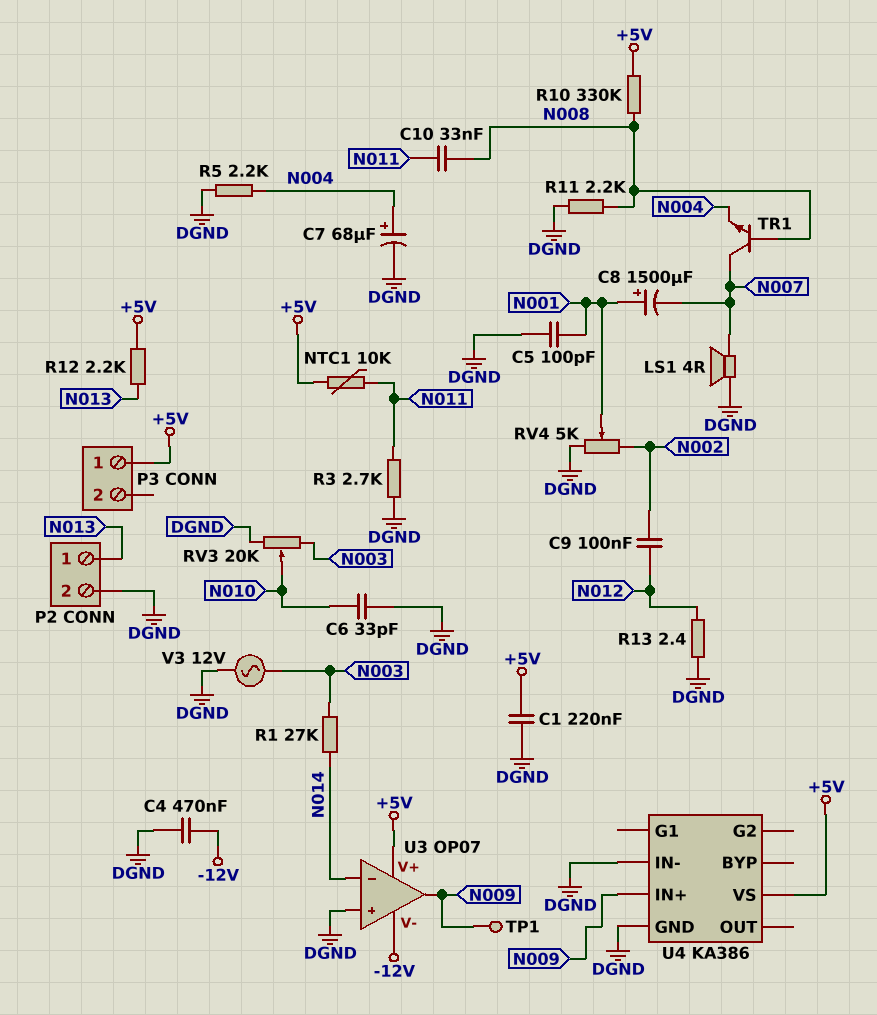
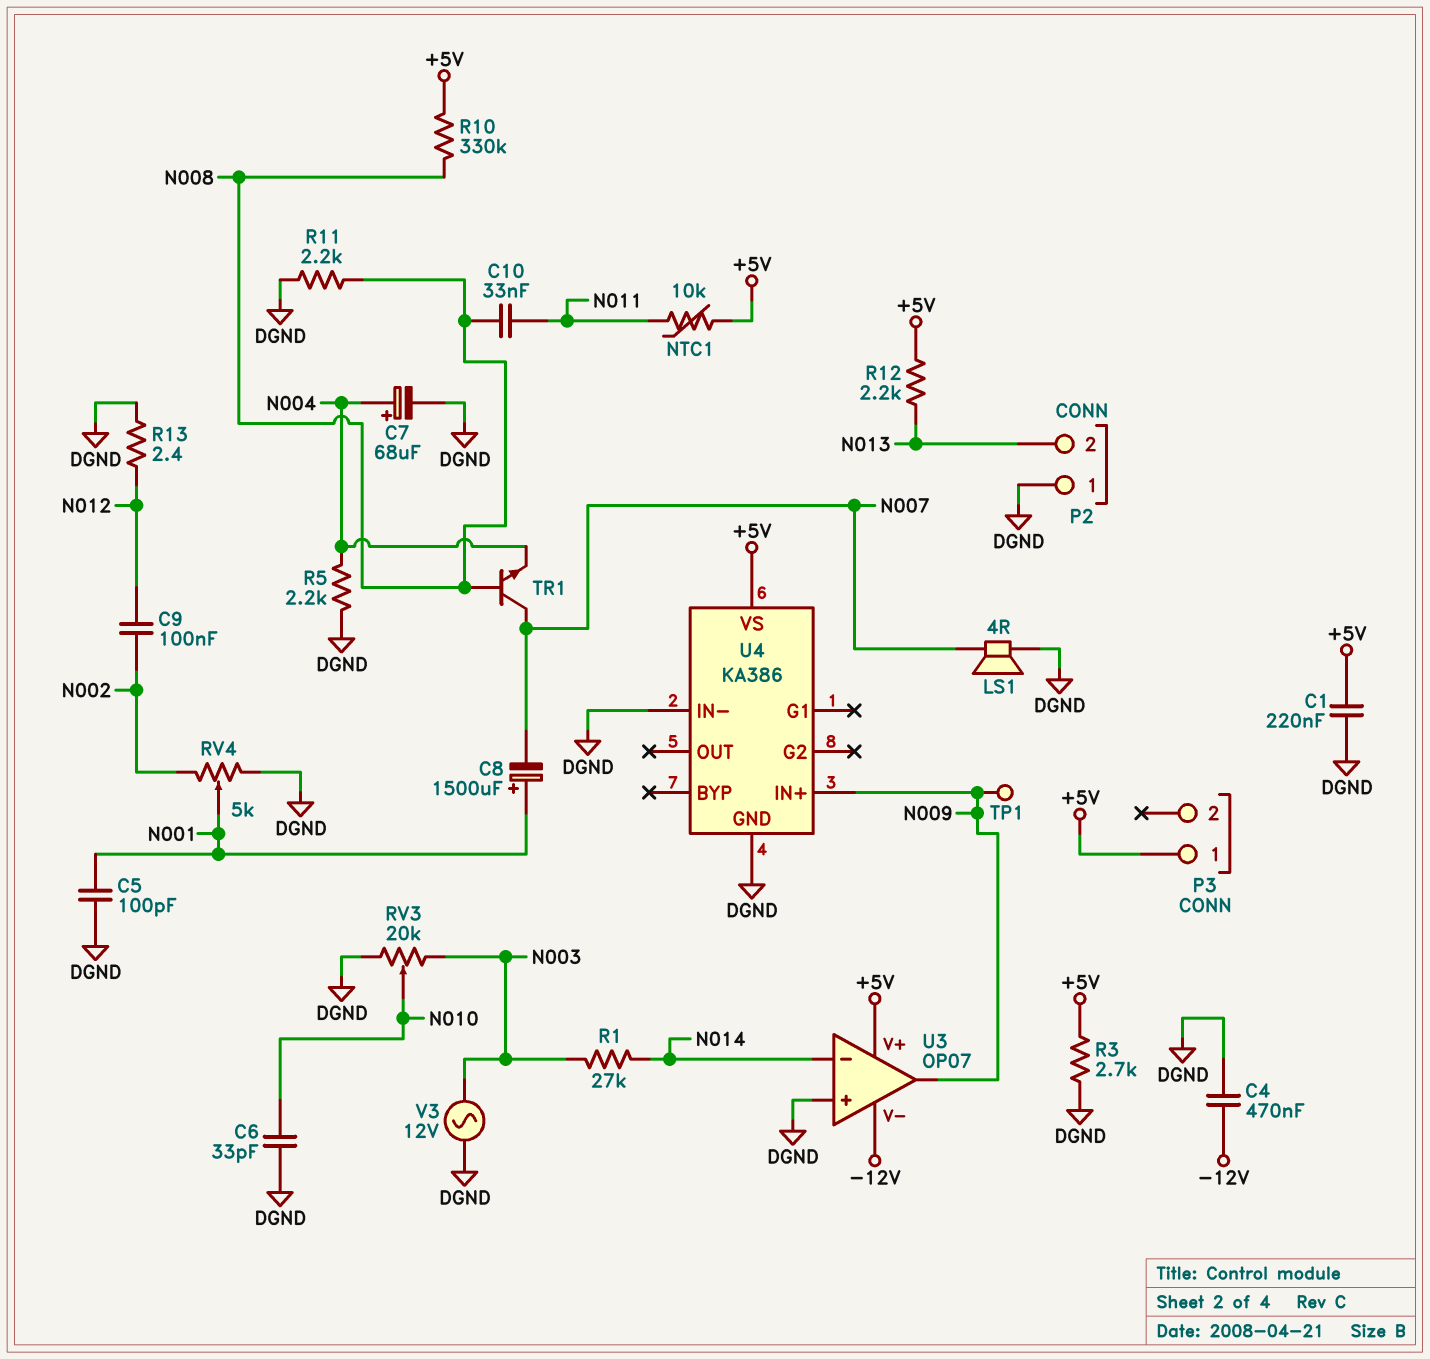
P2 pin 1: N013 -> DGND
P2 pin 2: DGND -> N013
R3: 2.7k (DGND, N011) -> 2.7k (+5V, DGND)

